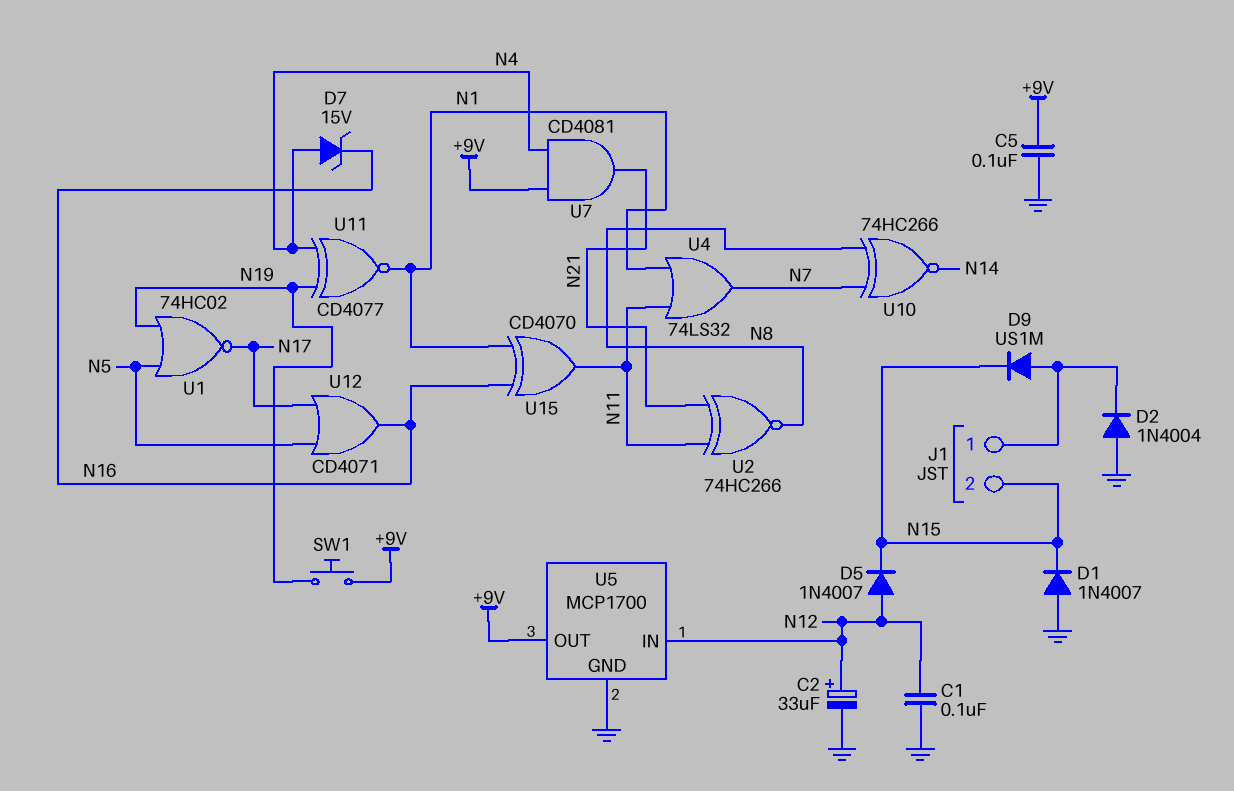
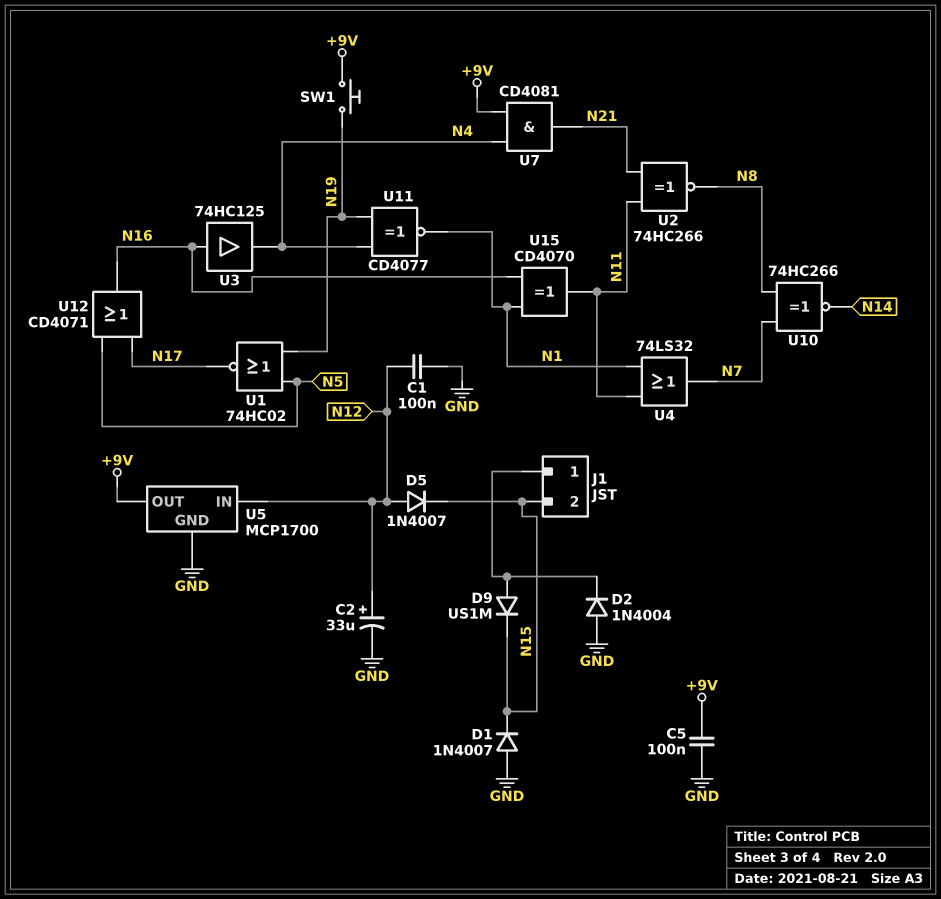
D7: zener 15V (A N4, K N16) -> none
U3: none -> buffer 74HC125 (in N16, out N4)

